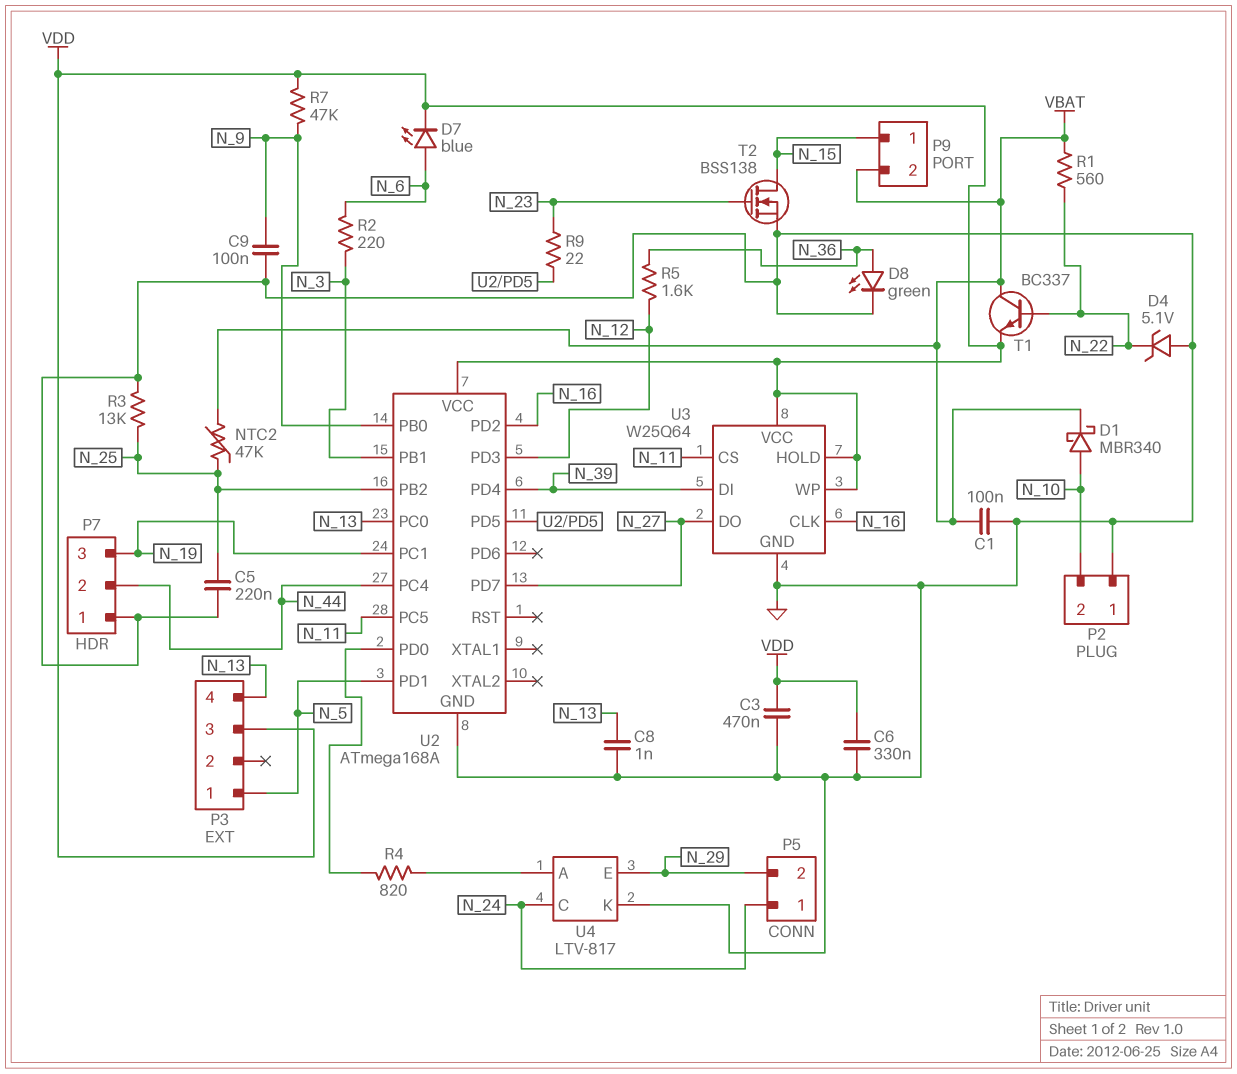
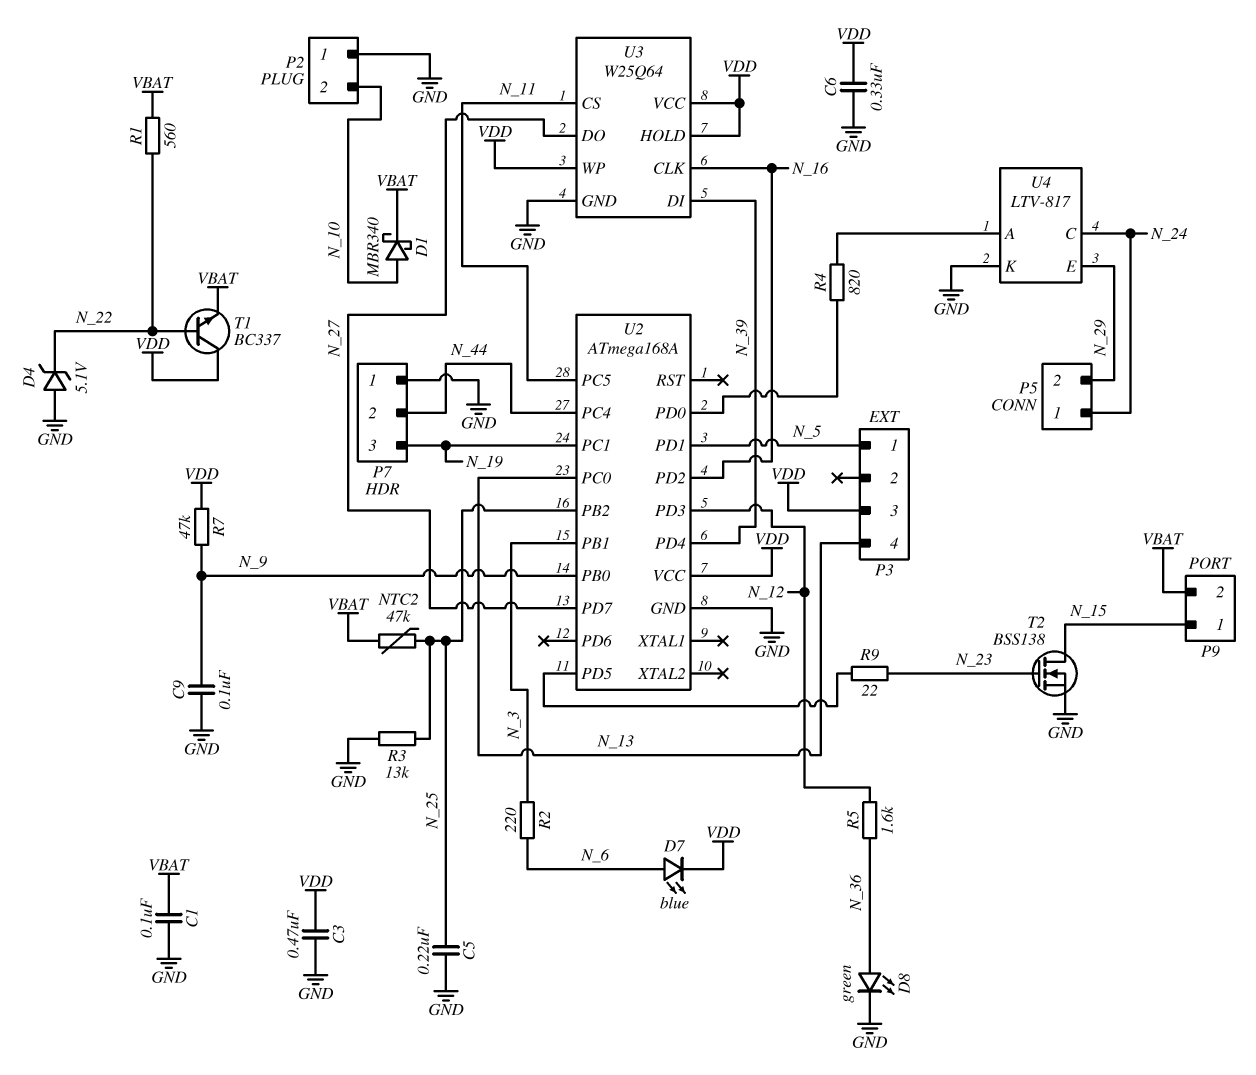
C8: 1nF (GND, N_13) -> none
T1: NPN BC337 (B N_22, C VBAT, E VDD) -> NPN BC337 (B N_22, C VDD, E VBAT)

